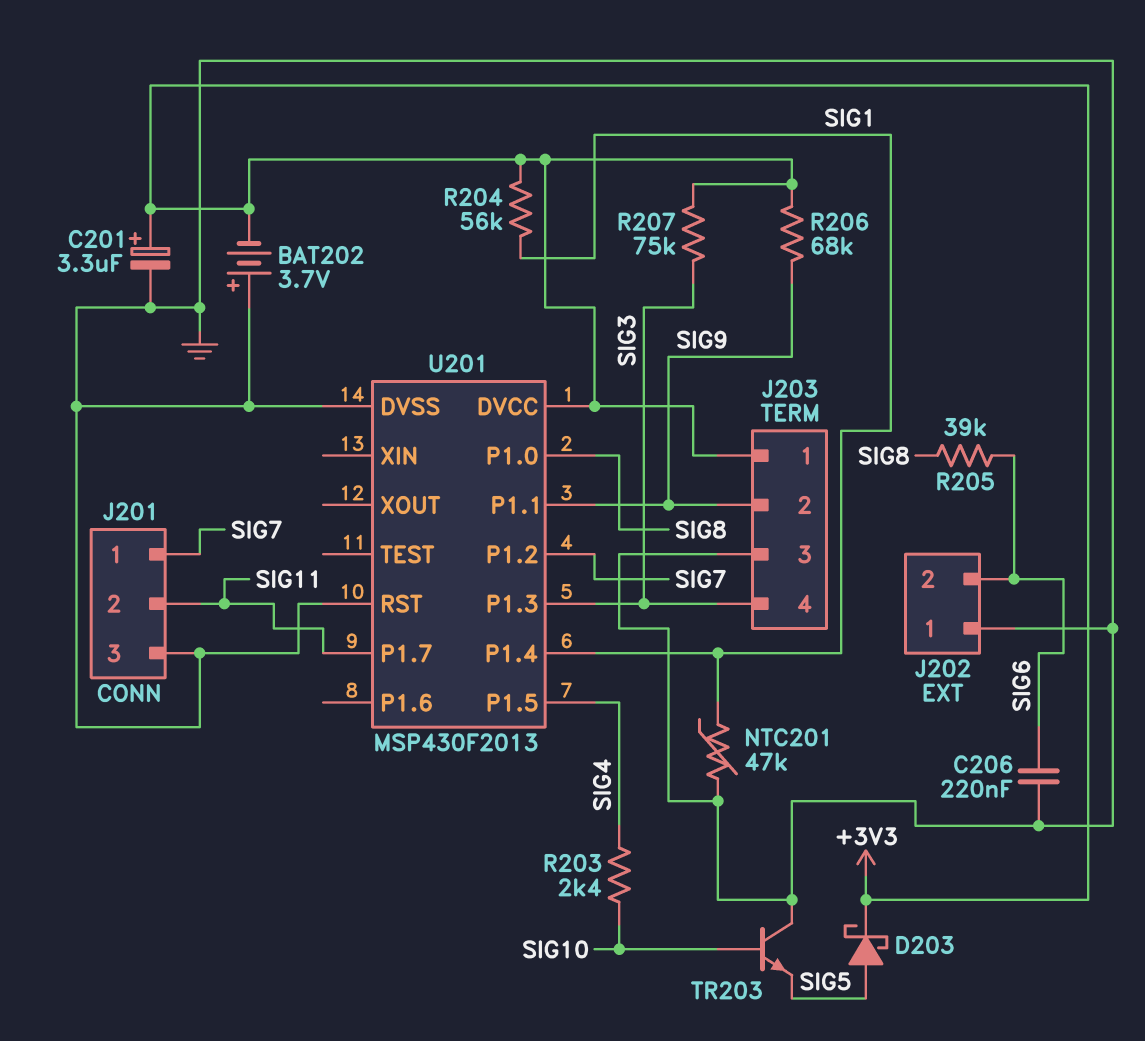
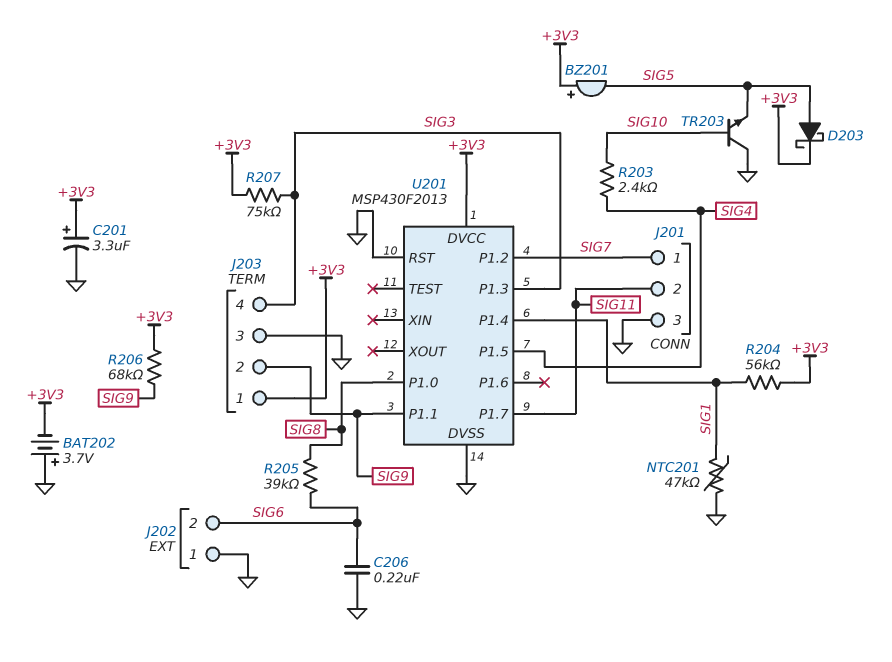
BZ201: none -> buzzer (plus +3V3, minus SIG5)

